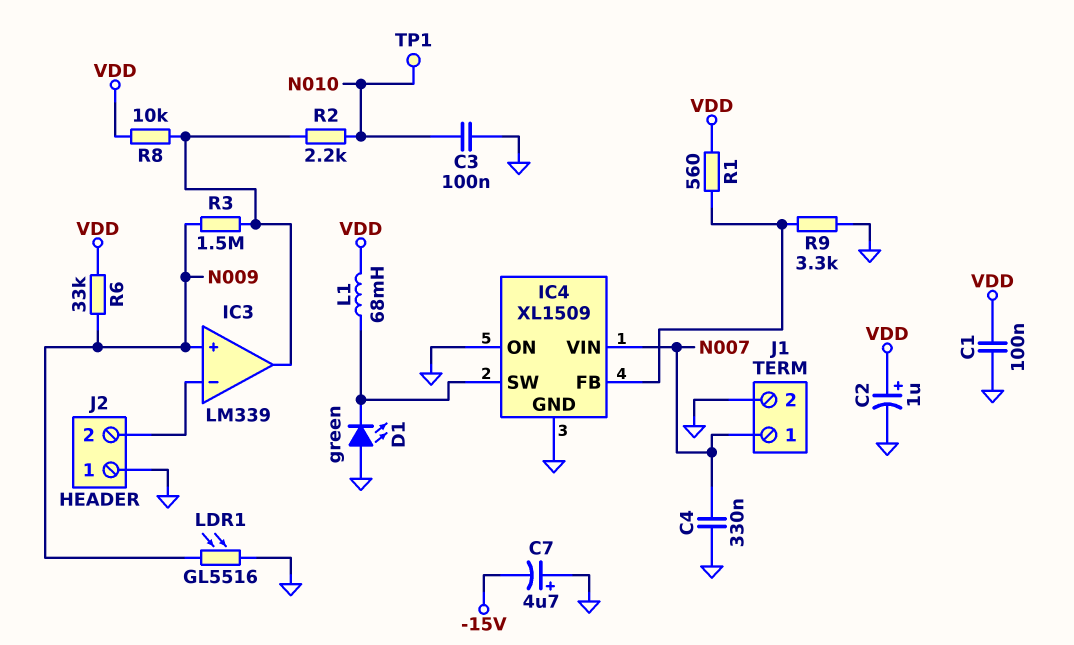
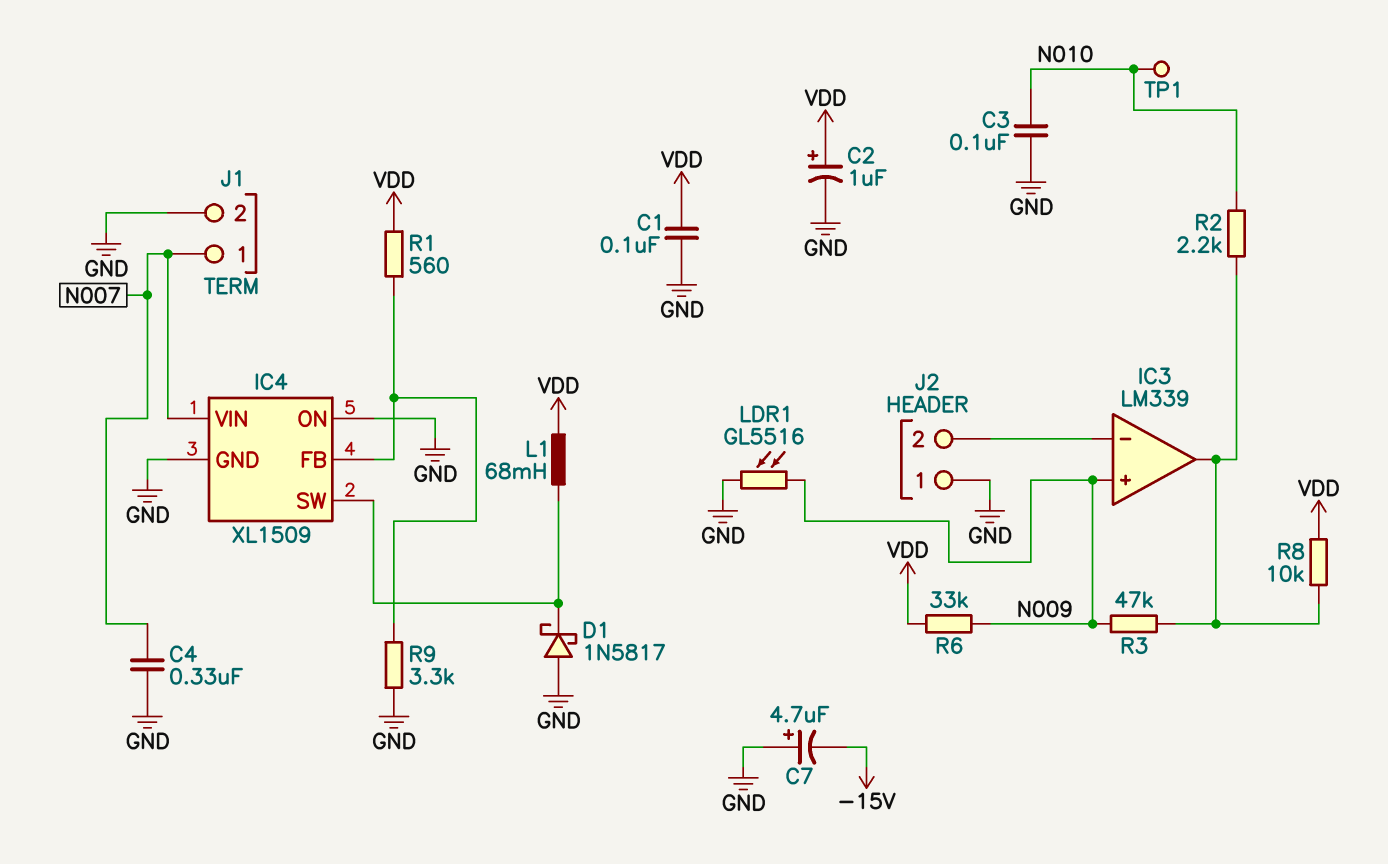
D1: LED green (A GND, K IC4/SW) -> schottky 1N5817 (A GND, K IC4/SW)
R3: 1.5M (IC3/out, N009) -> 47k (IC3/out, N009)

